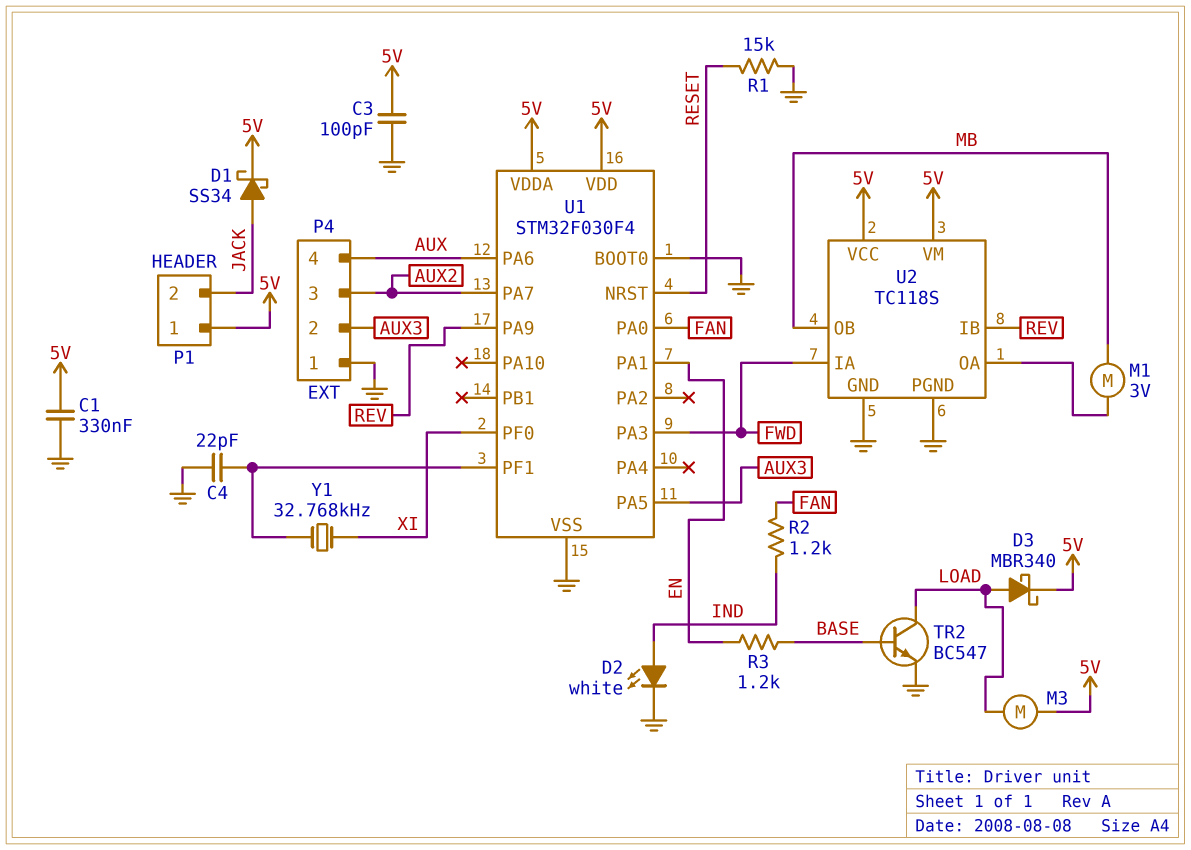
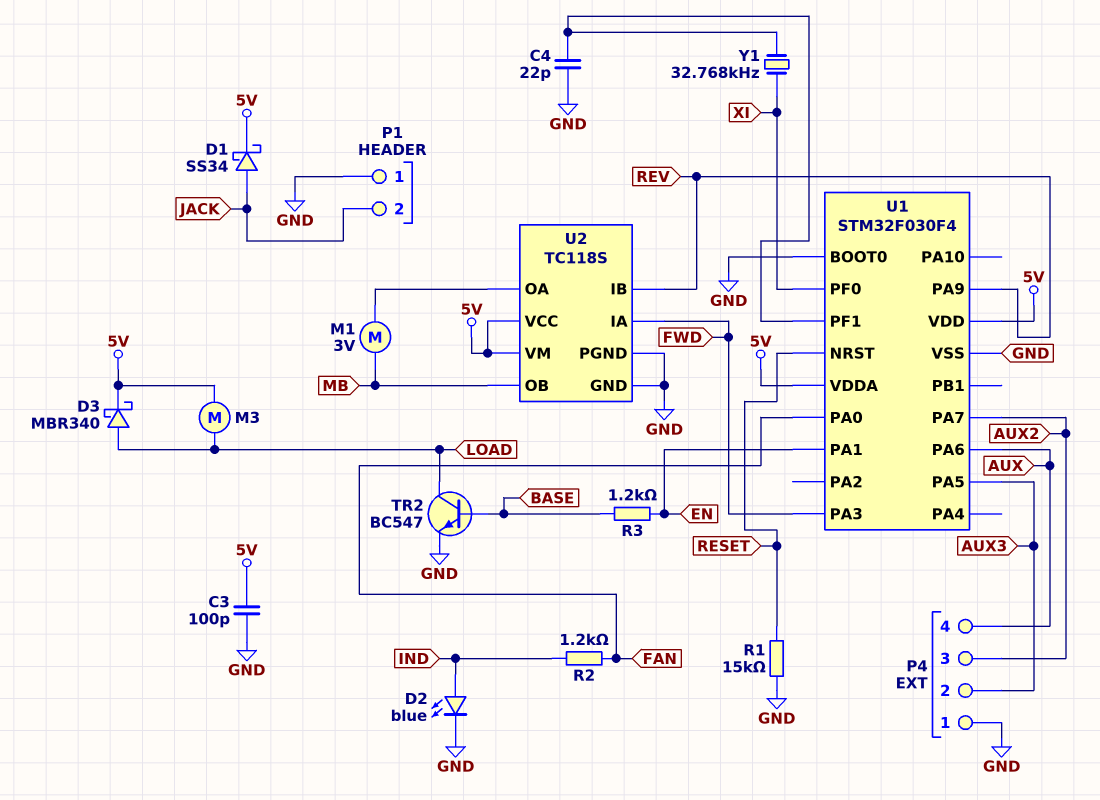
C1: 330nF (5V, GND) -> none
D2: LED white (A IND, K GND) -> LED blue (A IND, K GND)
P1 pin 1: 5V -> GND

